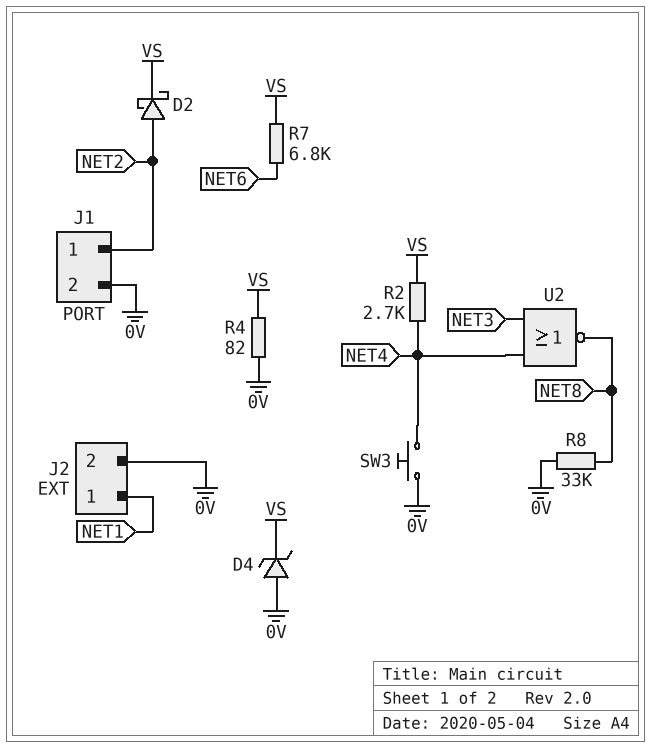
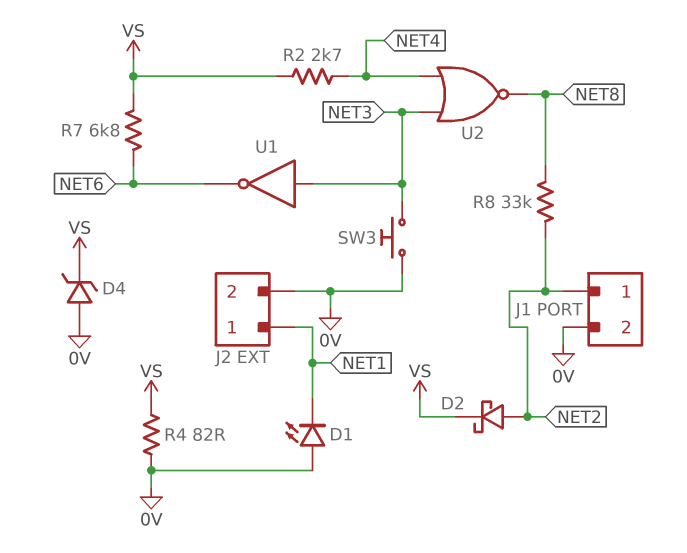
D1: none -> LED (A 0V, K NET1)
R8: 33k (0V, NET8) -> 33k (NET2, NET8)
SW3: button (0V, NET4) -> button (0V, NET3)
U1: none -> NOT (in NET3, out NET6)

